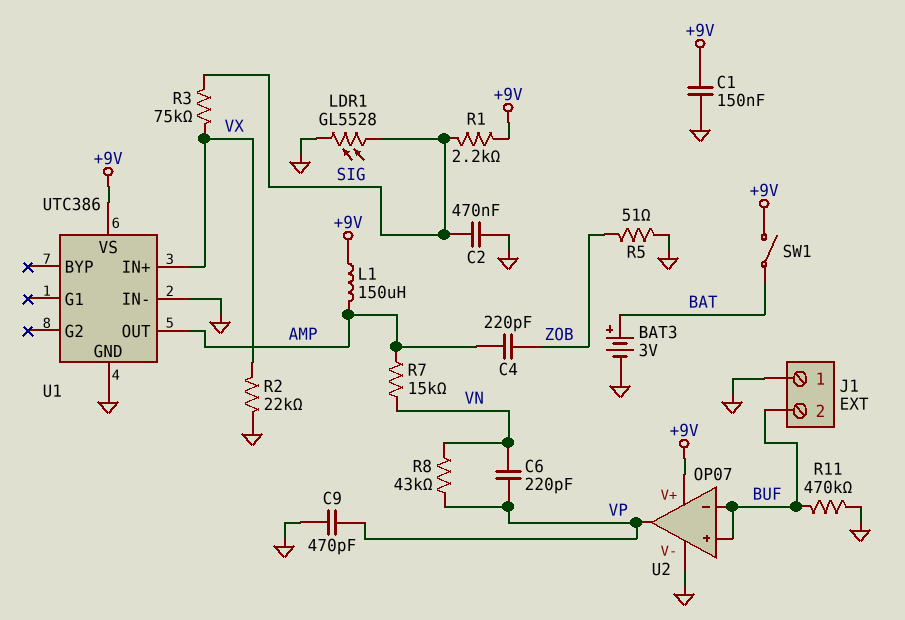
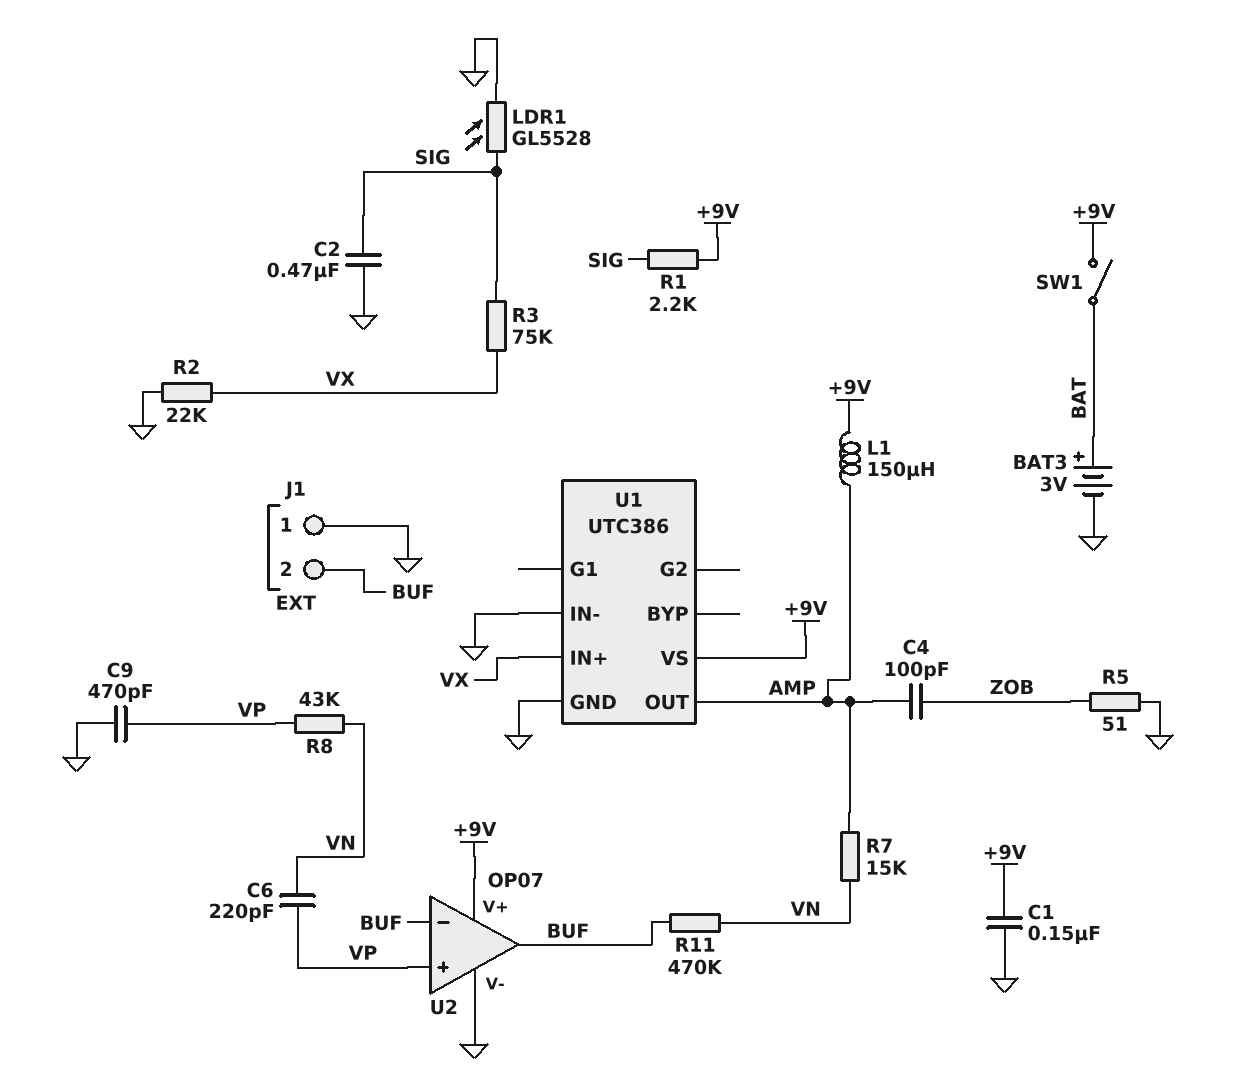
C4: 220pF (AMP, ZOB) -> 100pF (AMP, ZOB)
R11: 470k (BUF, GND) -> 470k (BUF, VN)
U2 pin in+: BUF -> VP
U2 pin out: VP -> BUF

